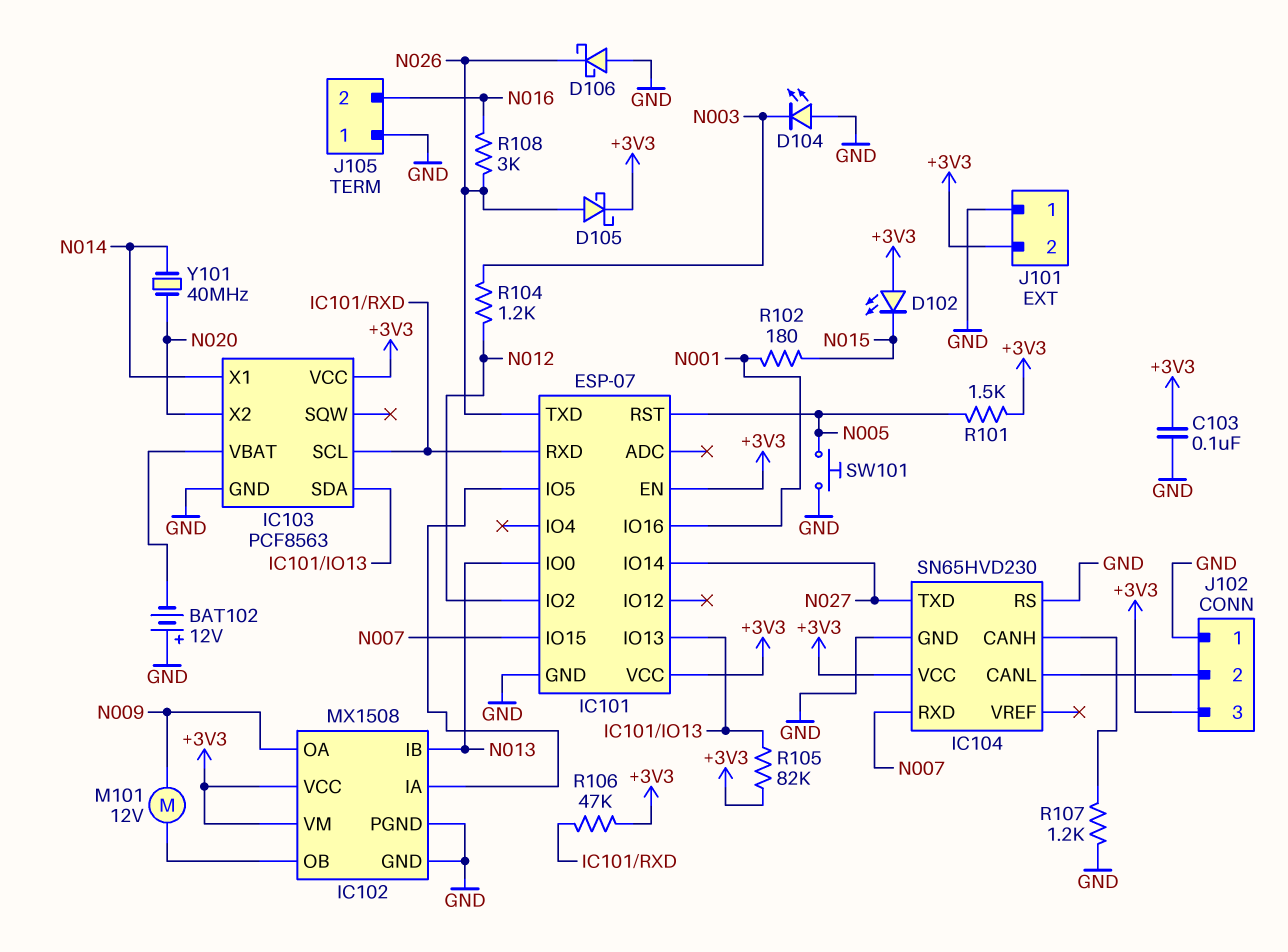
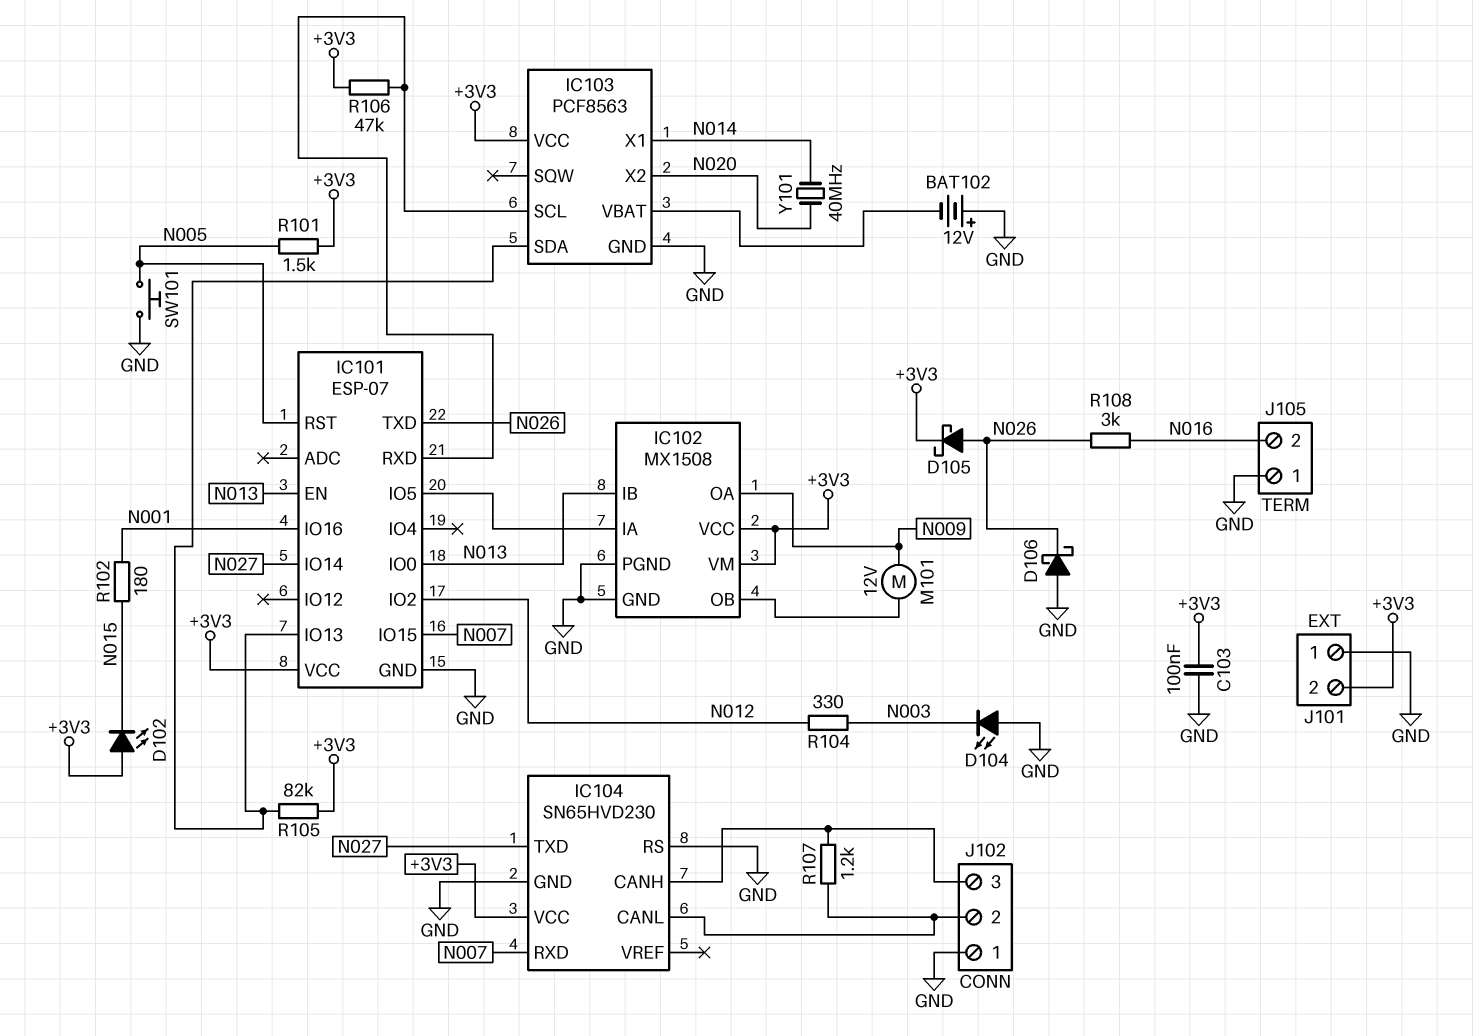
IC101 pin EN: +3V3 -> N013
J102 pin 3: +3V3 -> IC104/CANH
R104: 1.2k (N003, N012) -> 330 (N003, N012)
R107: 1.2k (GND, IC104/CANH) -> 1.2k (IC104/CANH, IC104/CANL)

